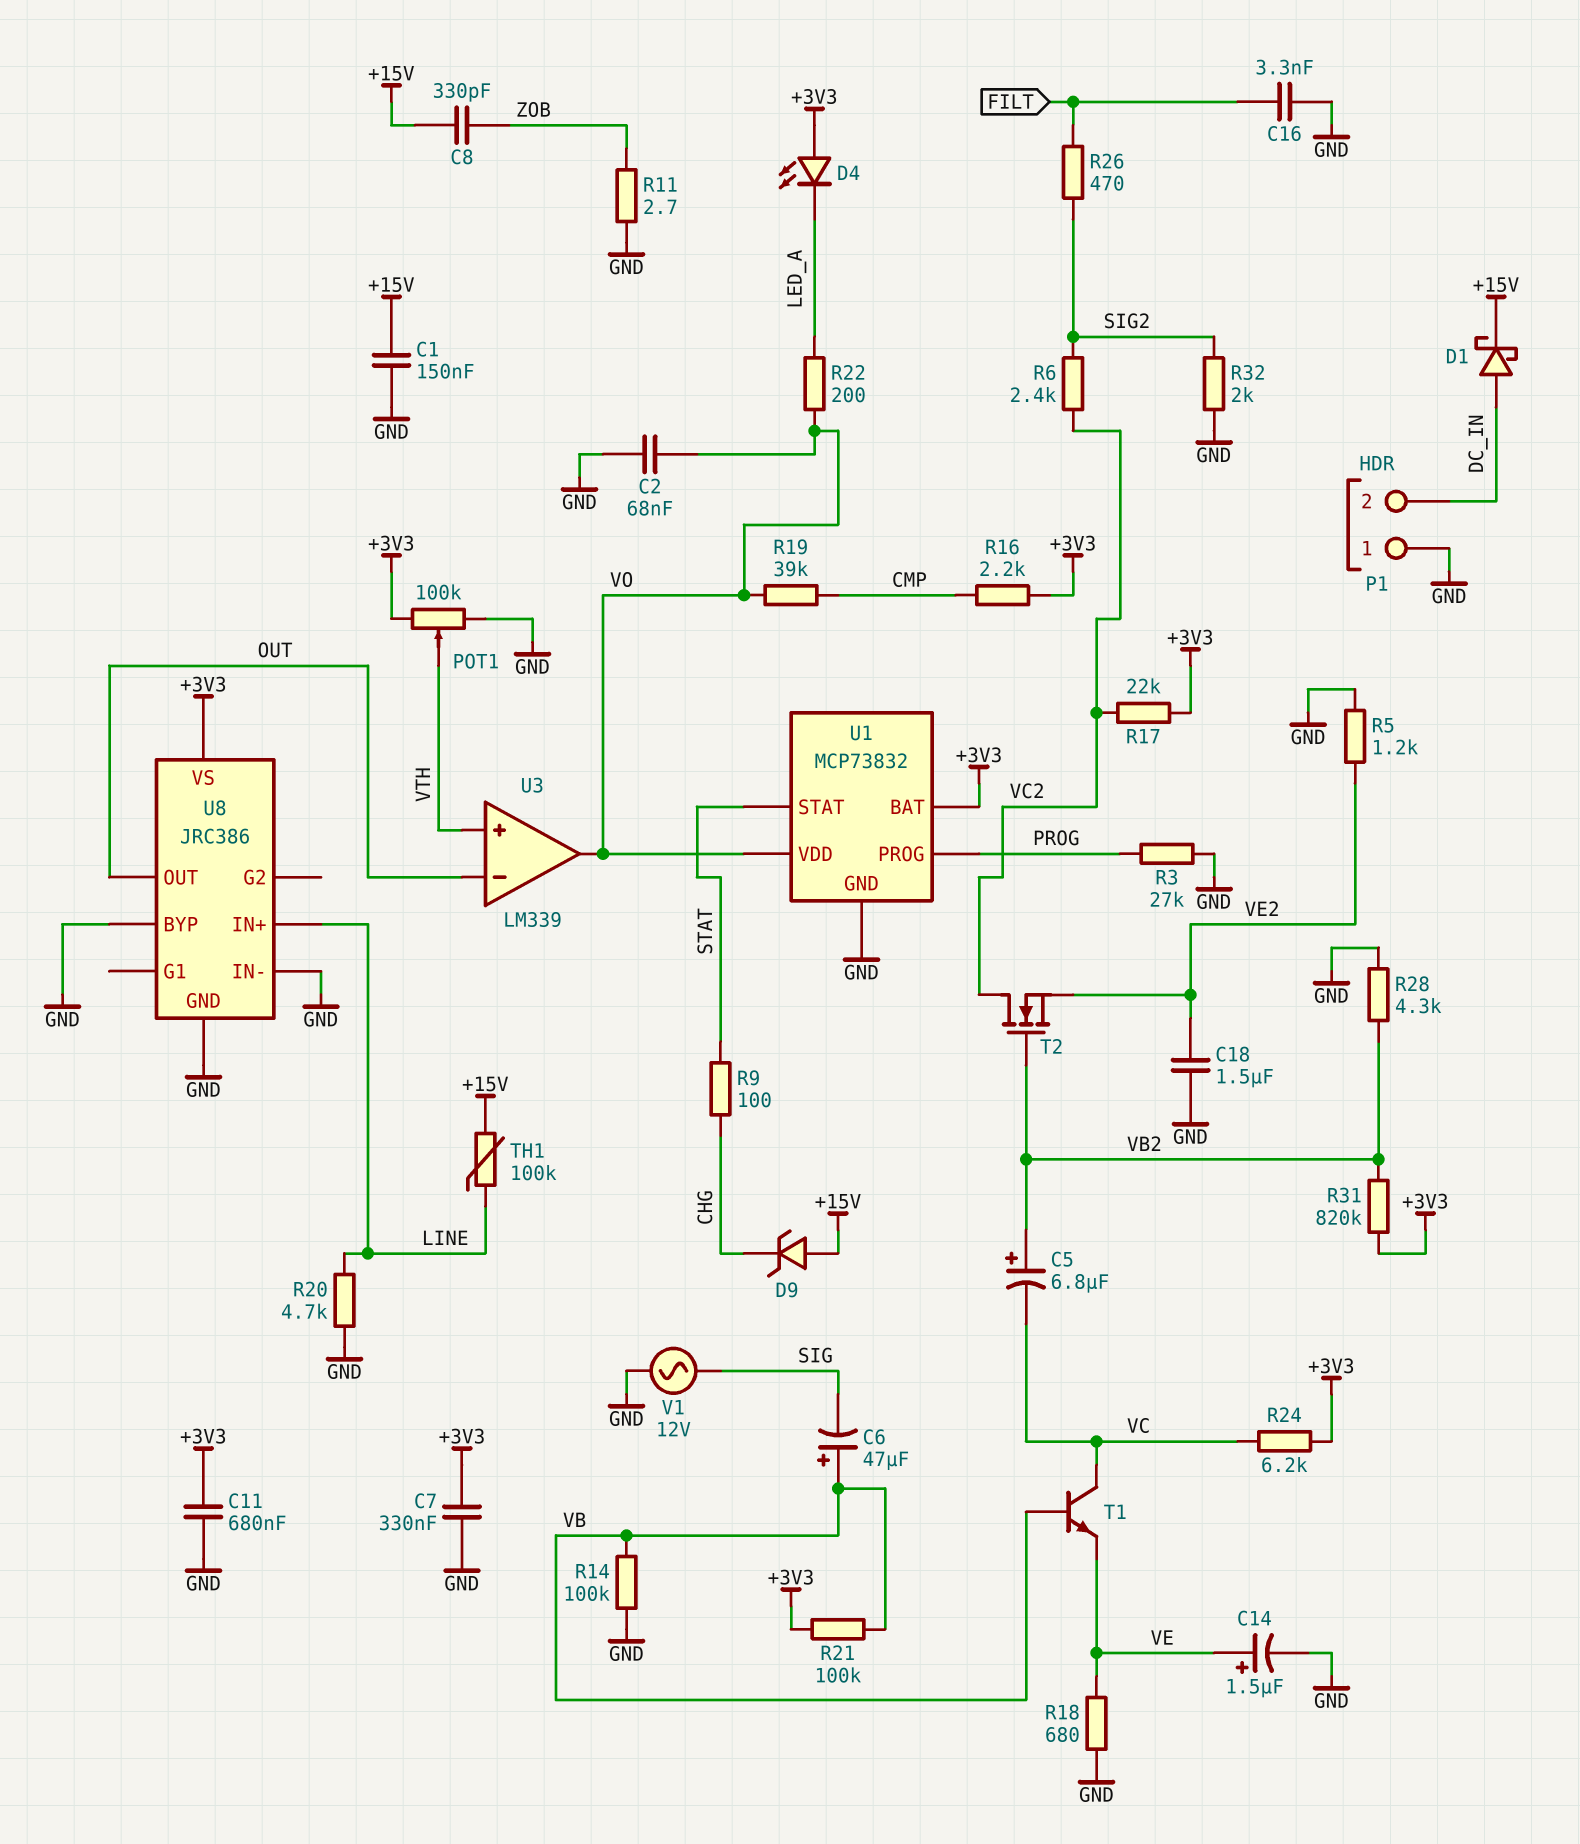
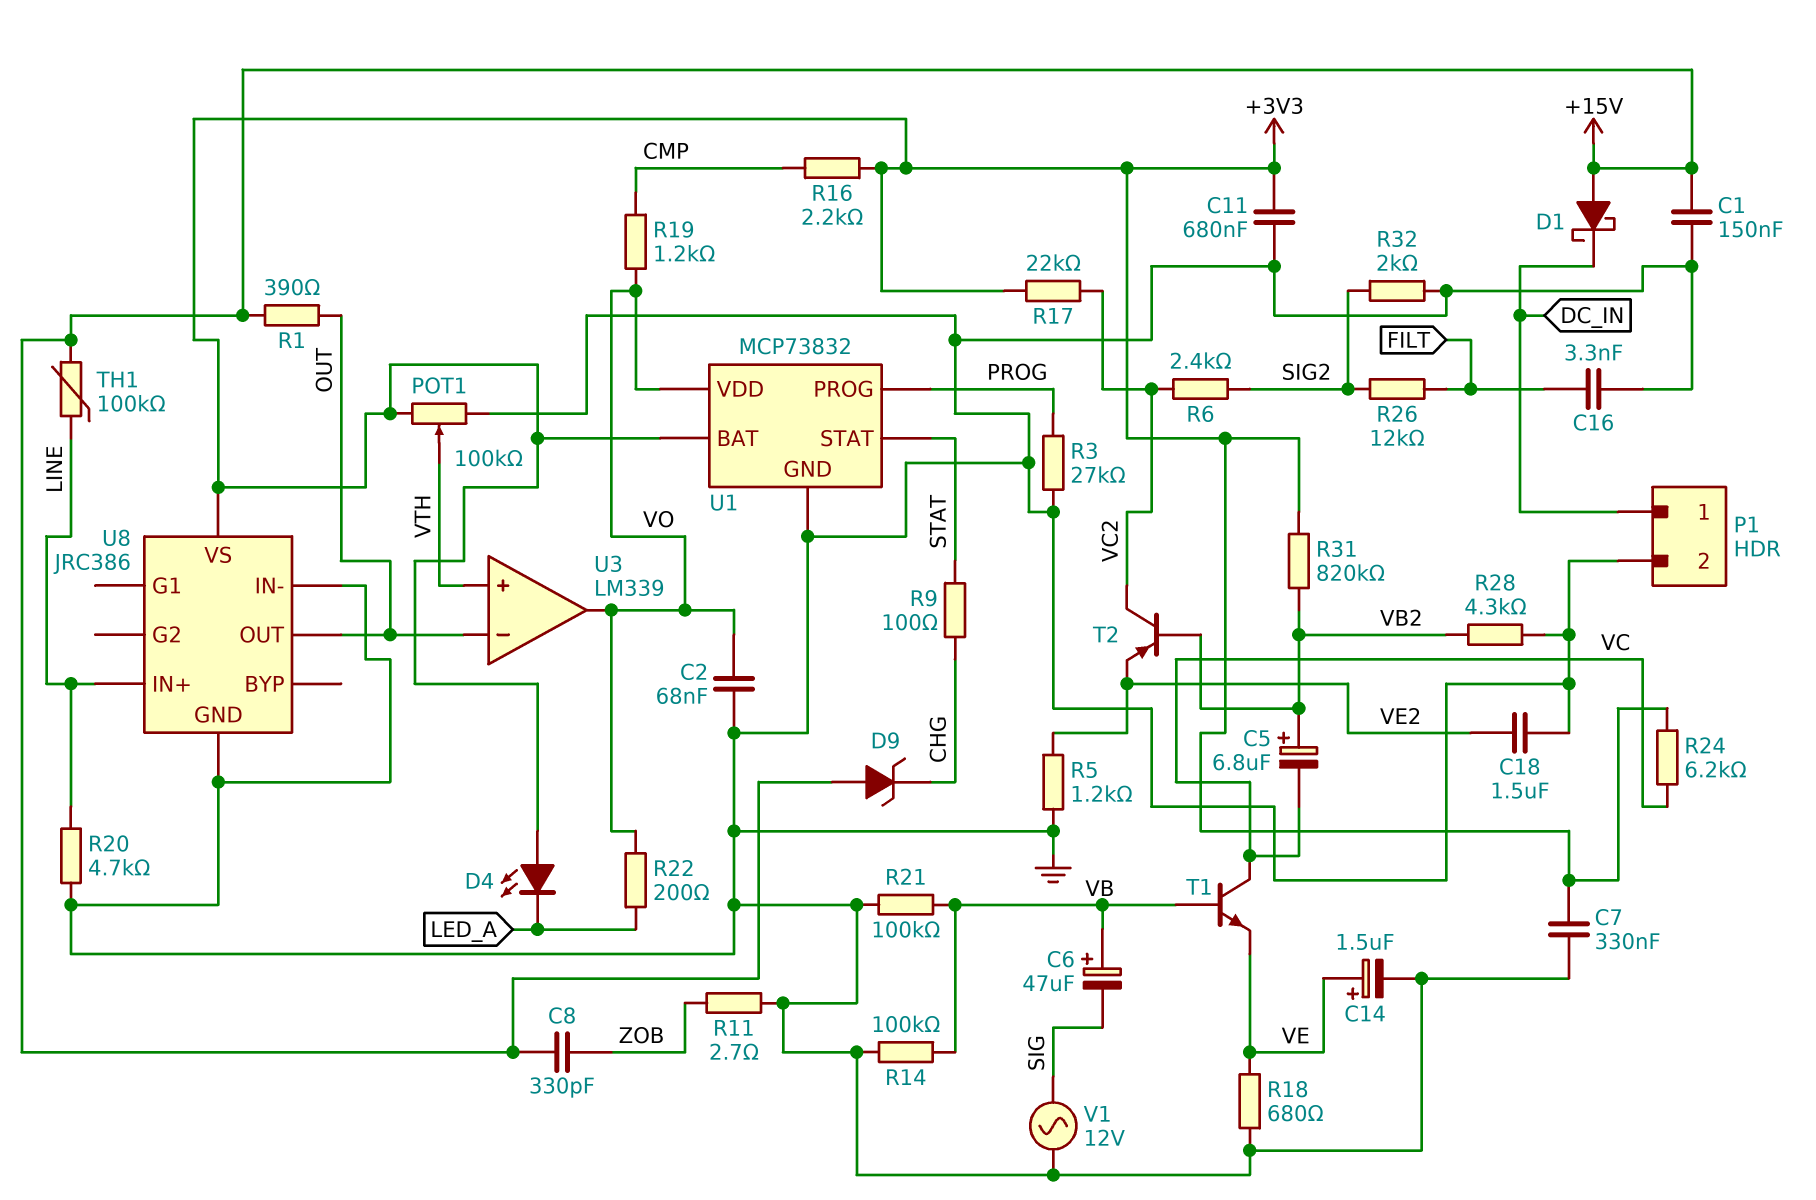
D1: schottky (A DC_IN, K +15V) -> schottky (A +15V, K DC_IN)
P1 pin 1: GND -> DC_IN
P1 pin 2: DC_IN -> GND
R1: none -> 390 (+15V, OUT)
R19: 39k (CMP, VO) -> 1.2k (CMP, VO)
R21: 100k (+3V3, VB) -> 100k (GND, VB)
R26: 470 (FILT, SIG2) -> 12k (FILT, SIG2)
T2: NMOS (G VB2, D VC2, S VE2) -> PNP (B VB2, C VC2, E VE2)
U8 pin BYP: GND -> none

